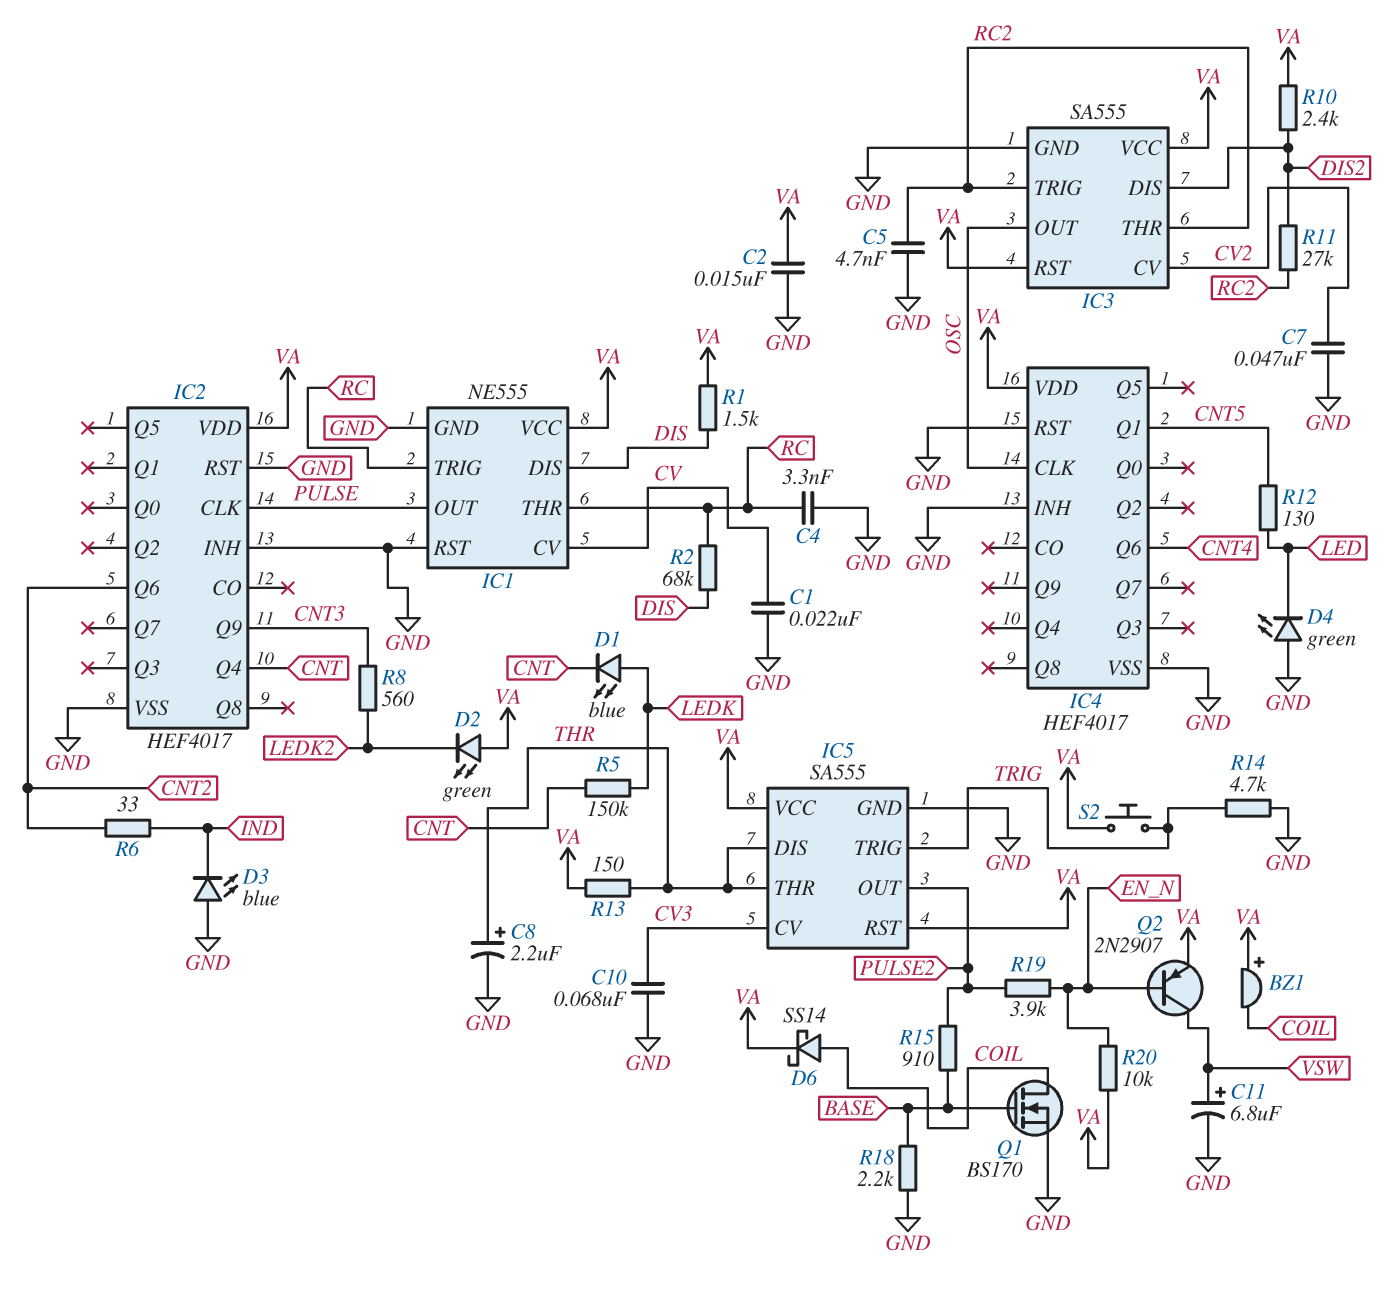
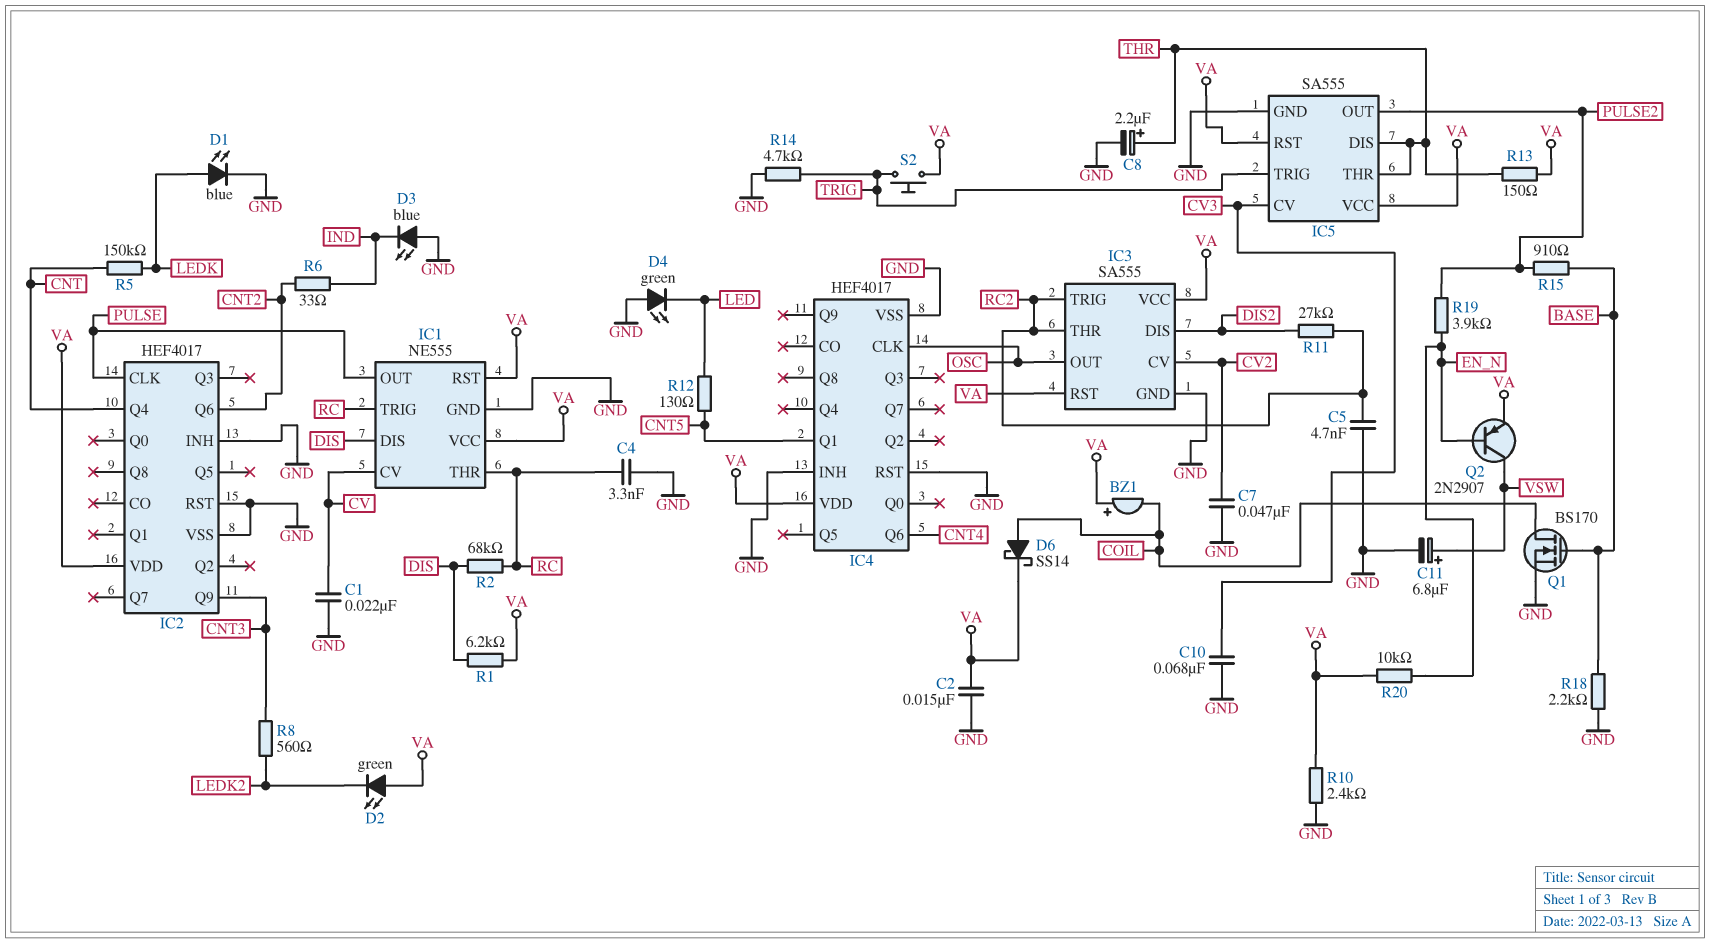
D1: LED blue (A LEDK, K CNT) -> LED blue (A LEDK, K GND)
IC1 pin RST: GND -> VA
R1: 1.5k (DIS, VA) -> 6.2k (DIS, VA)
R10: 2.4k (DIS2, VA) -> 2.4k (GND, VA)

